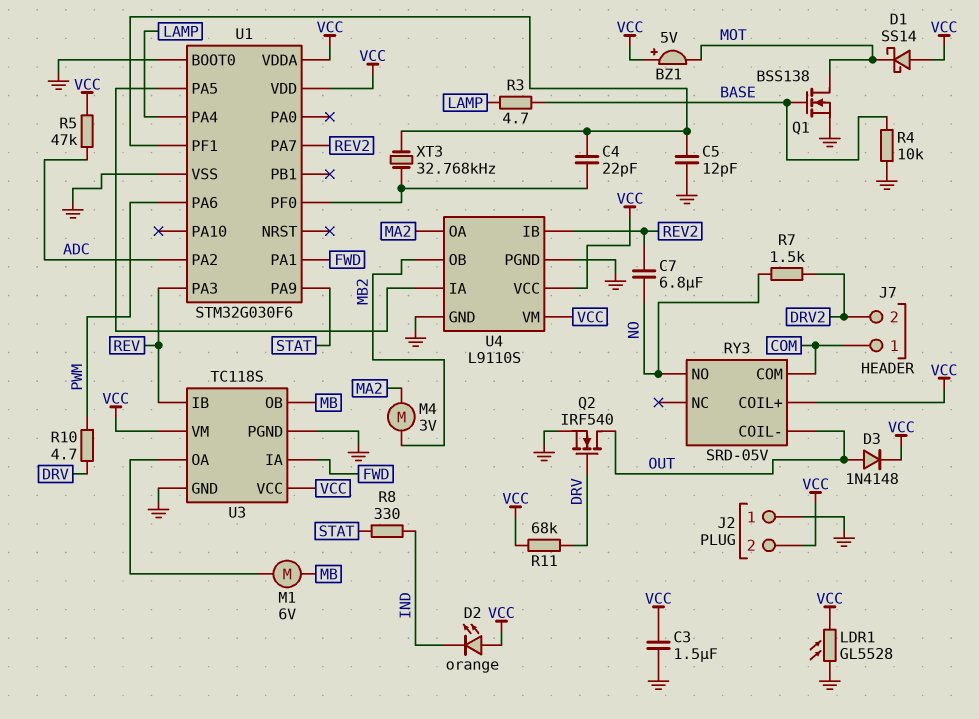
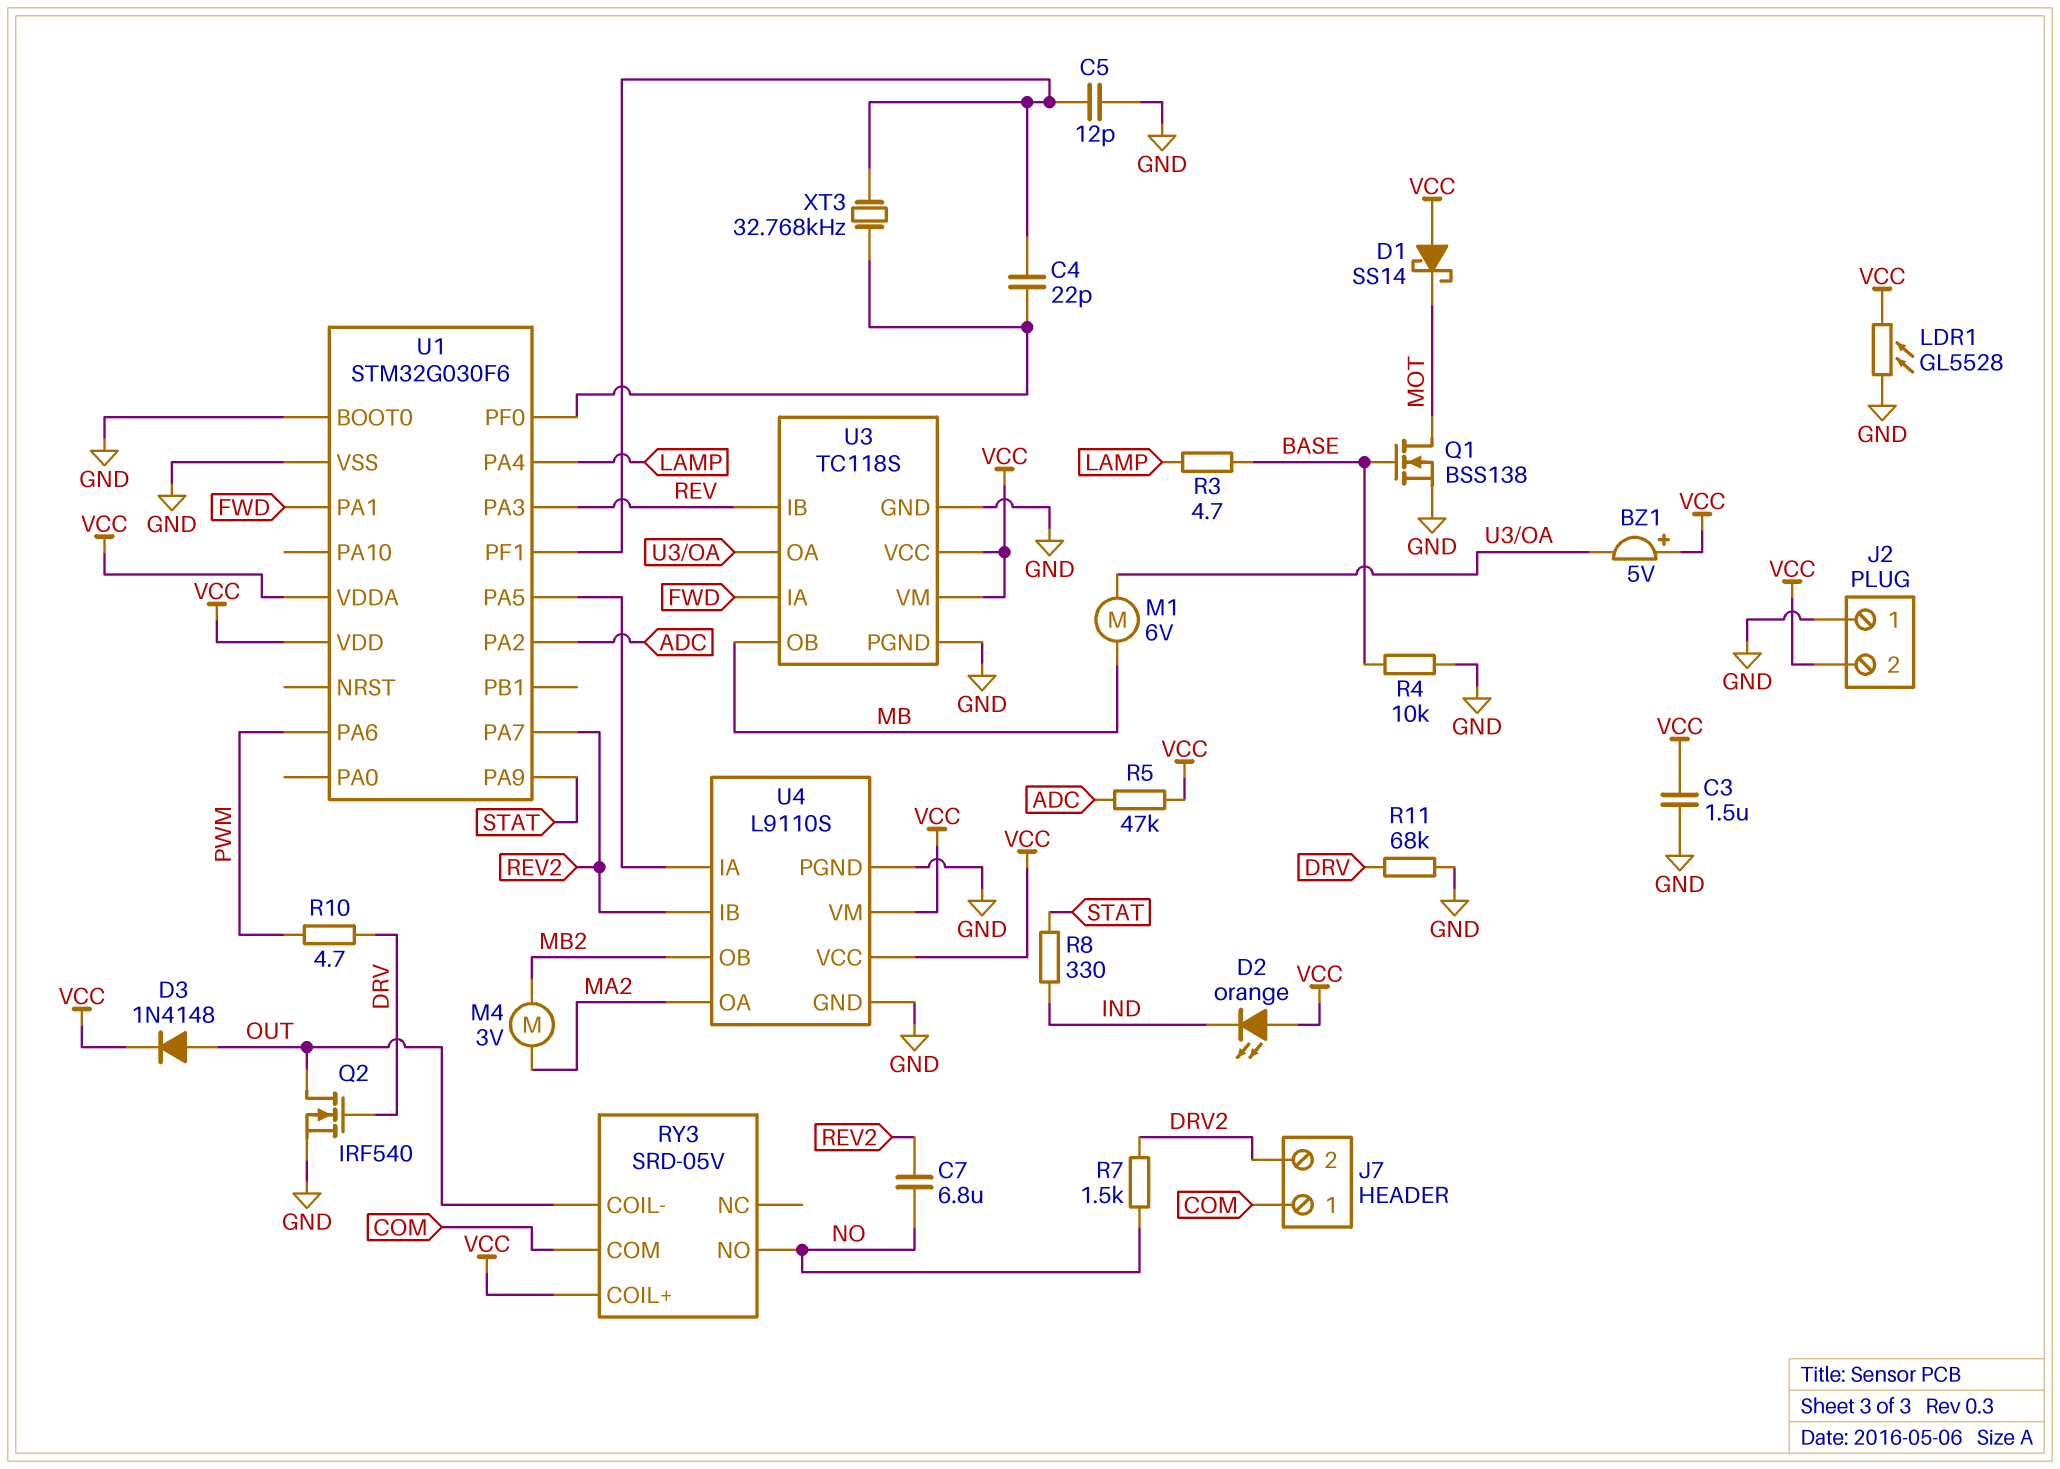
BZ1: buzzer 5V (plus VCC, minus MOT) -> buzzer 5V (plus VCC, minus U3/OA)
R11: 68k (DRV, VCC) -> 68k (DRV, GND)

